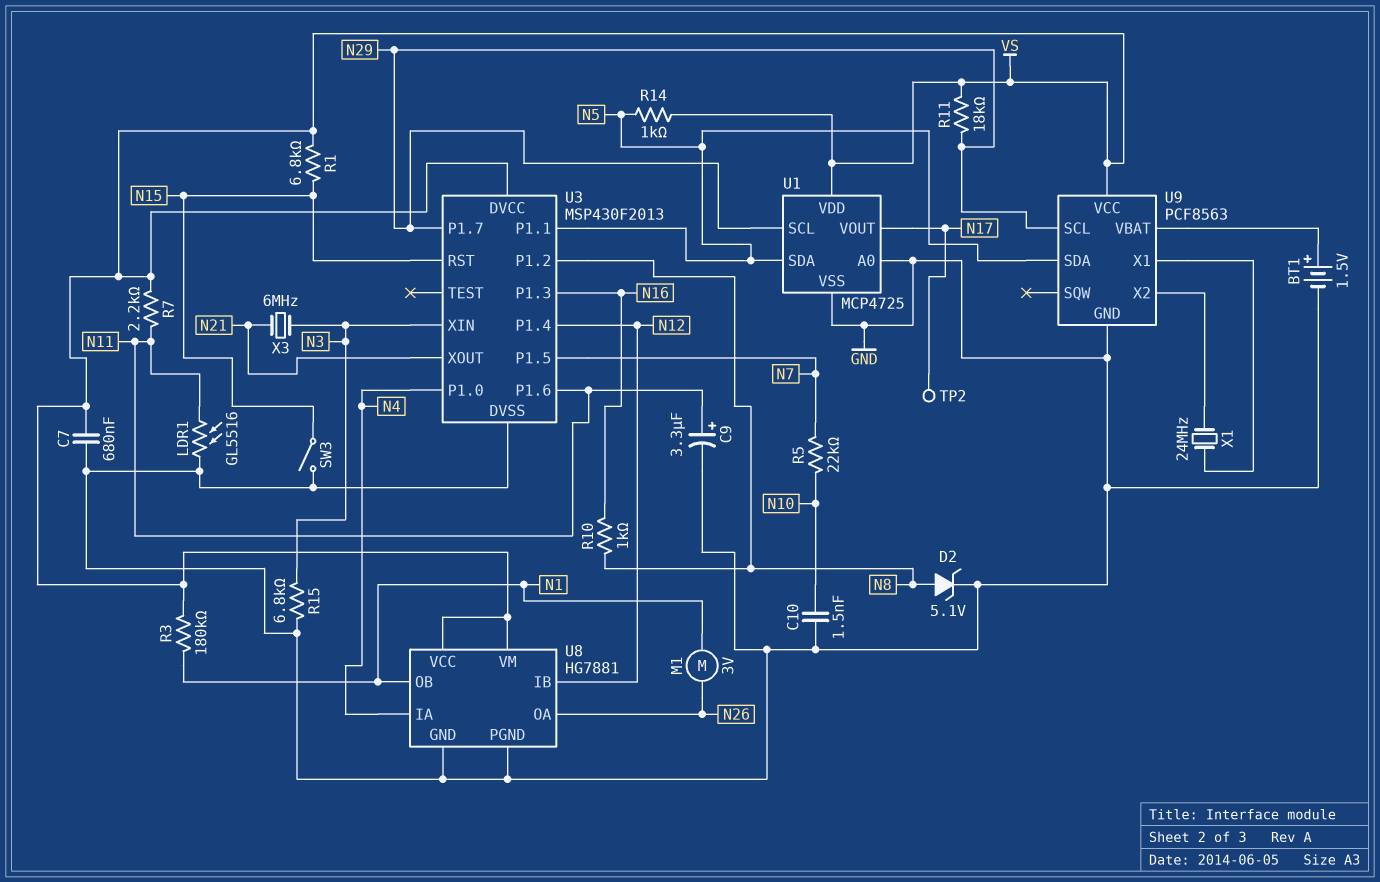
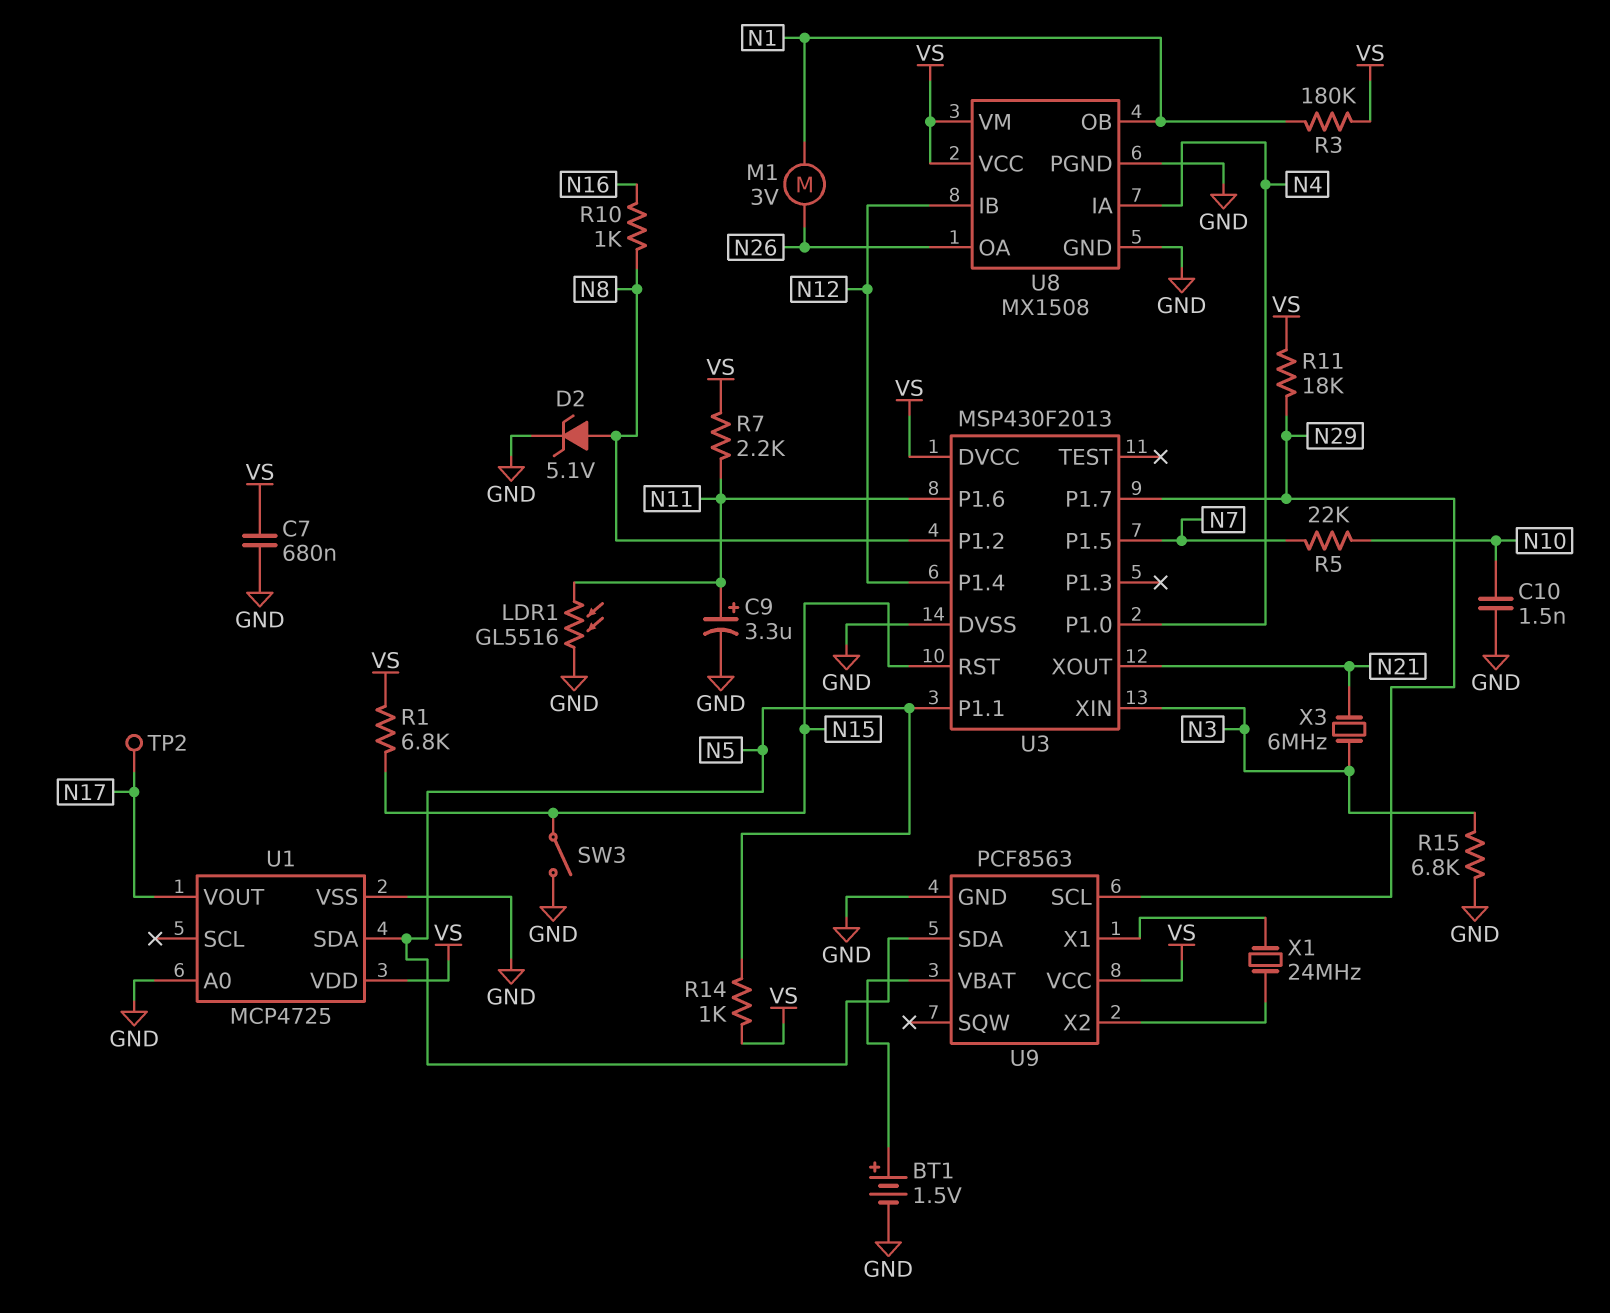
U1 pin SCL: N29 -> none
U3 pin P1.3: N16 -> none
U8: HG7881 -> MX1508

